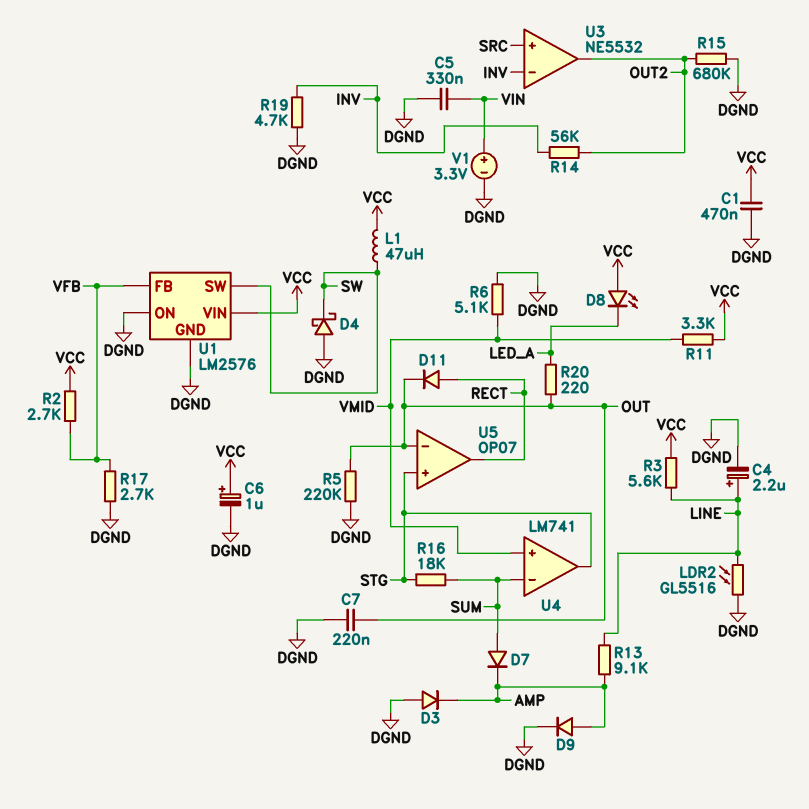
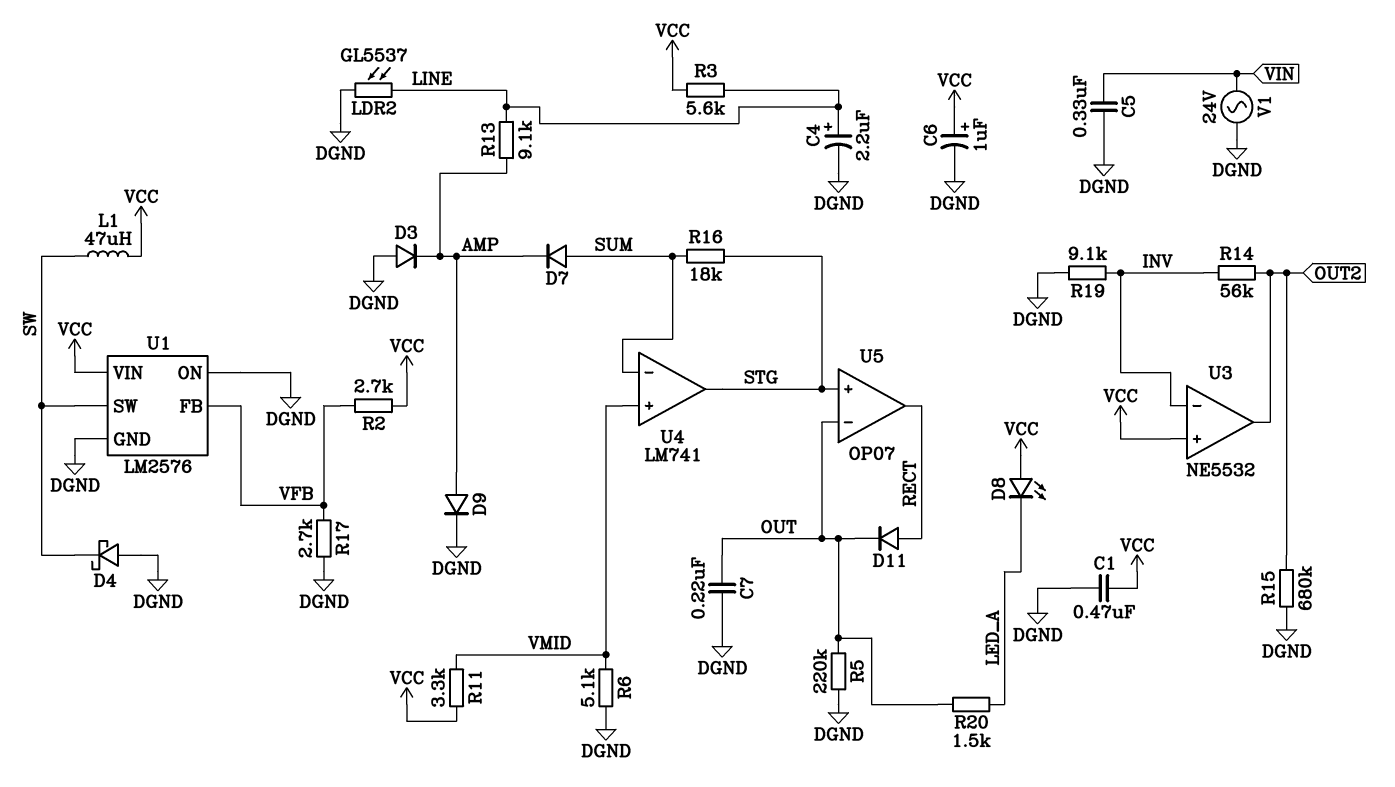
LDR2: GL5516 (DGND, LINE) -> GL5537 (DGND, LINE)
R19: 4.7k (DGND, INV) -> 9.1k (DGND, INV)
R20: 220 (LED_A, OUT) -> 1.5k (LED_A, OUT)
U3 pin in+: SRC -> VCC
V1: 3.3V (plus VIN, minus DGND) -> AC 24V (DGND, VIN)

